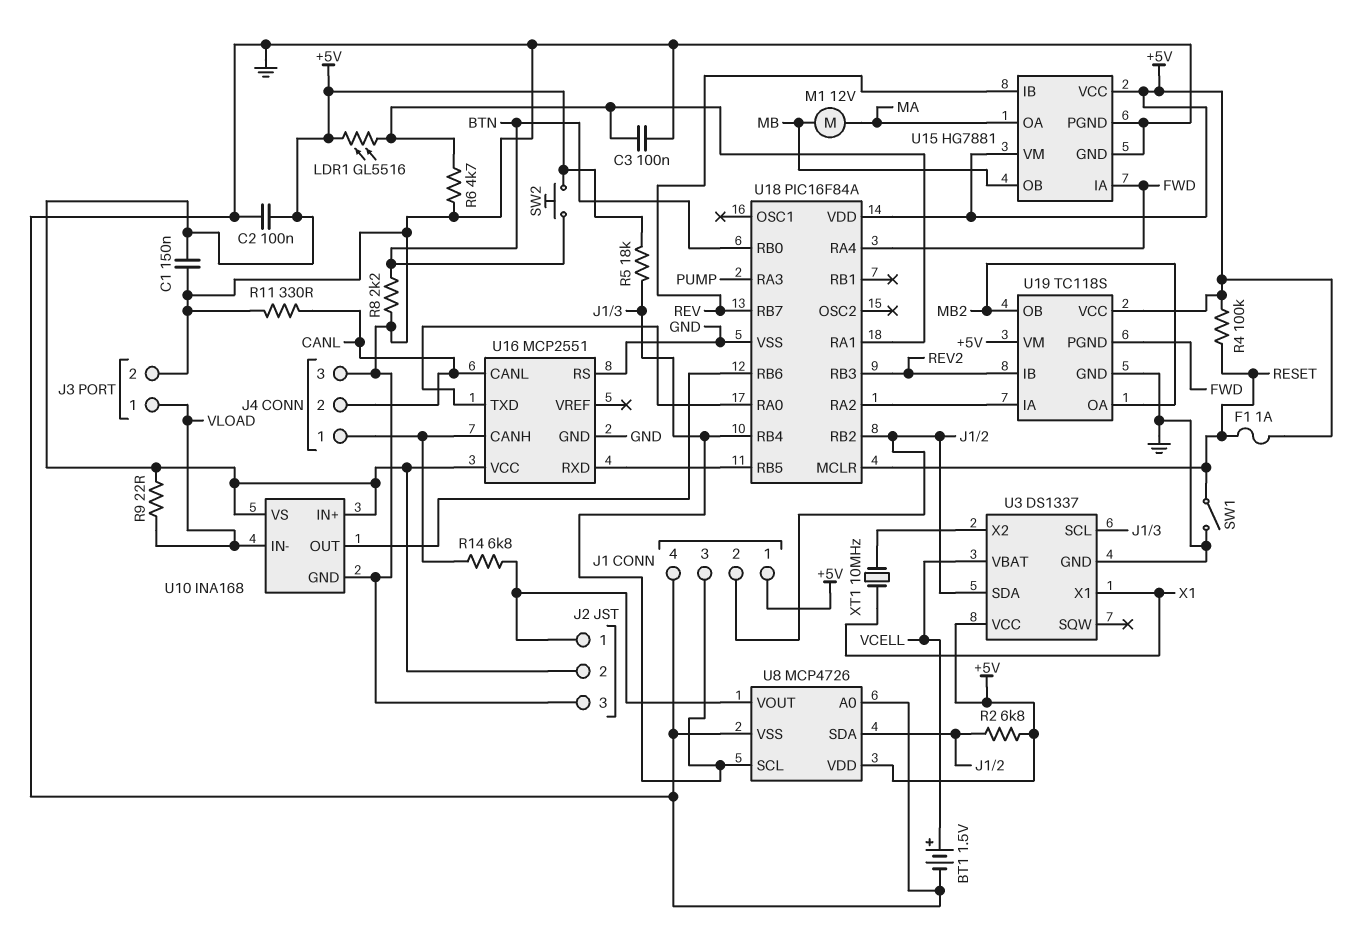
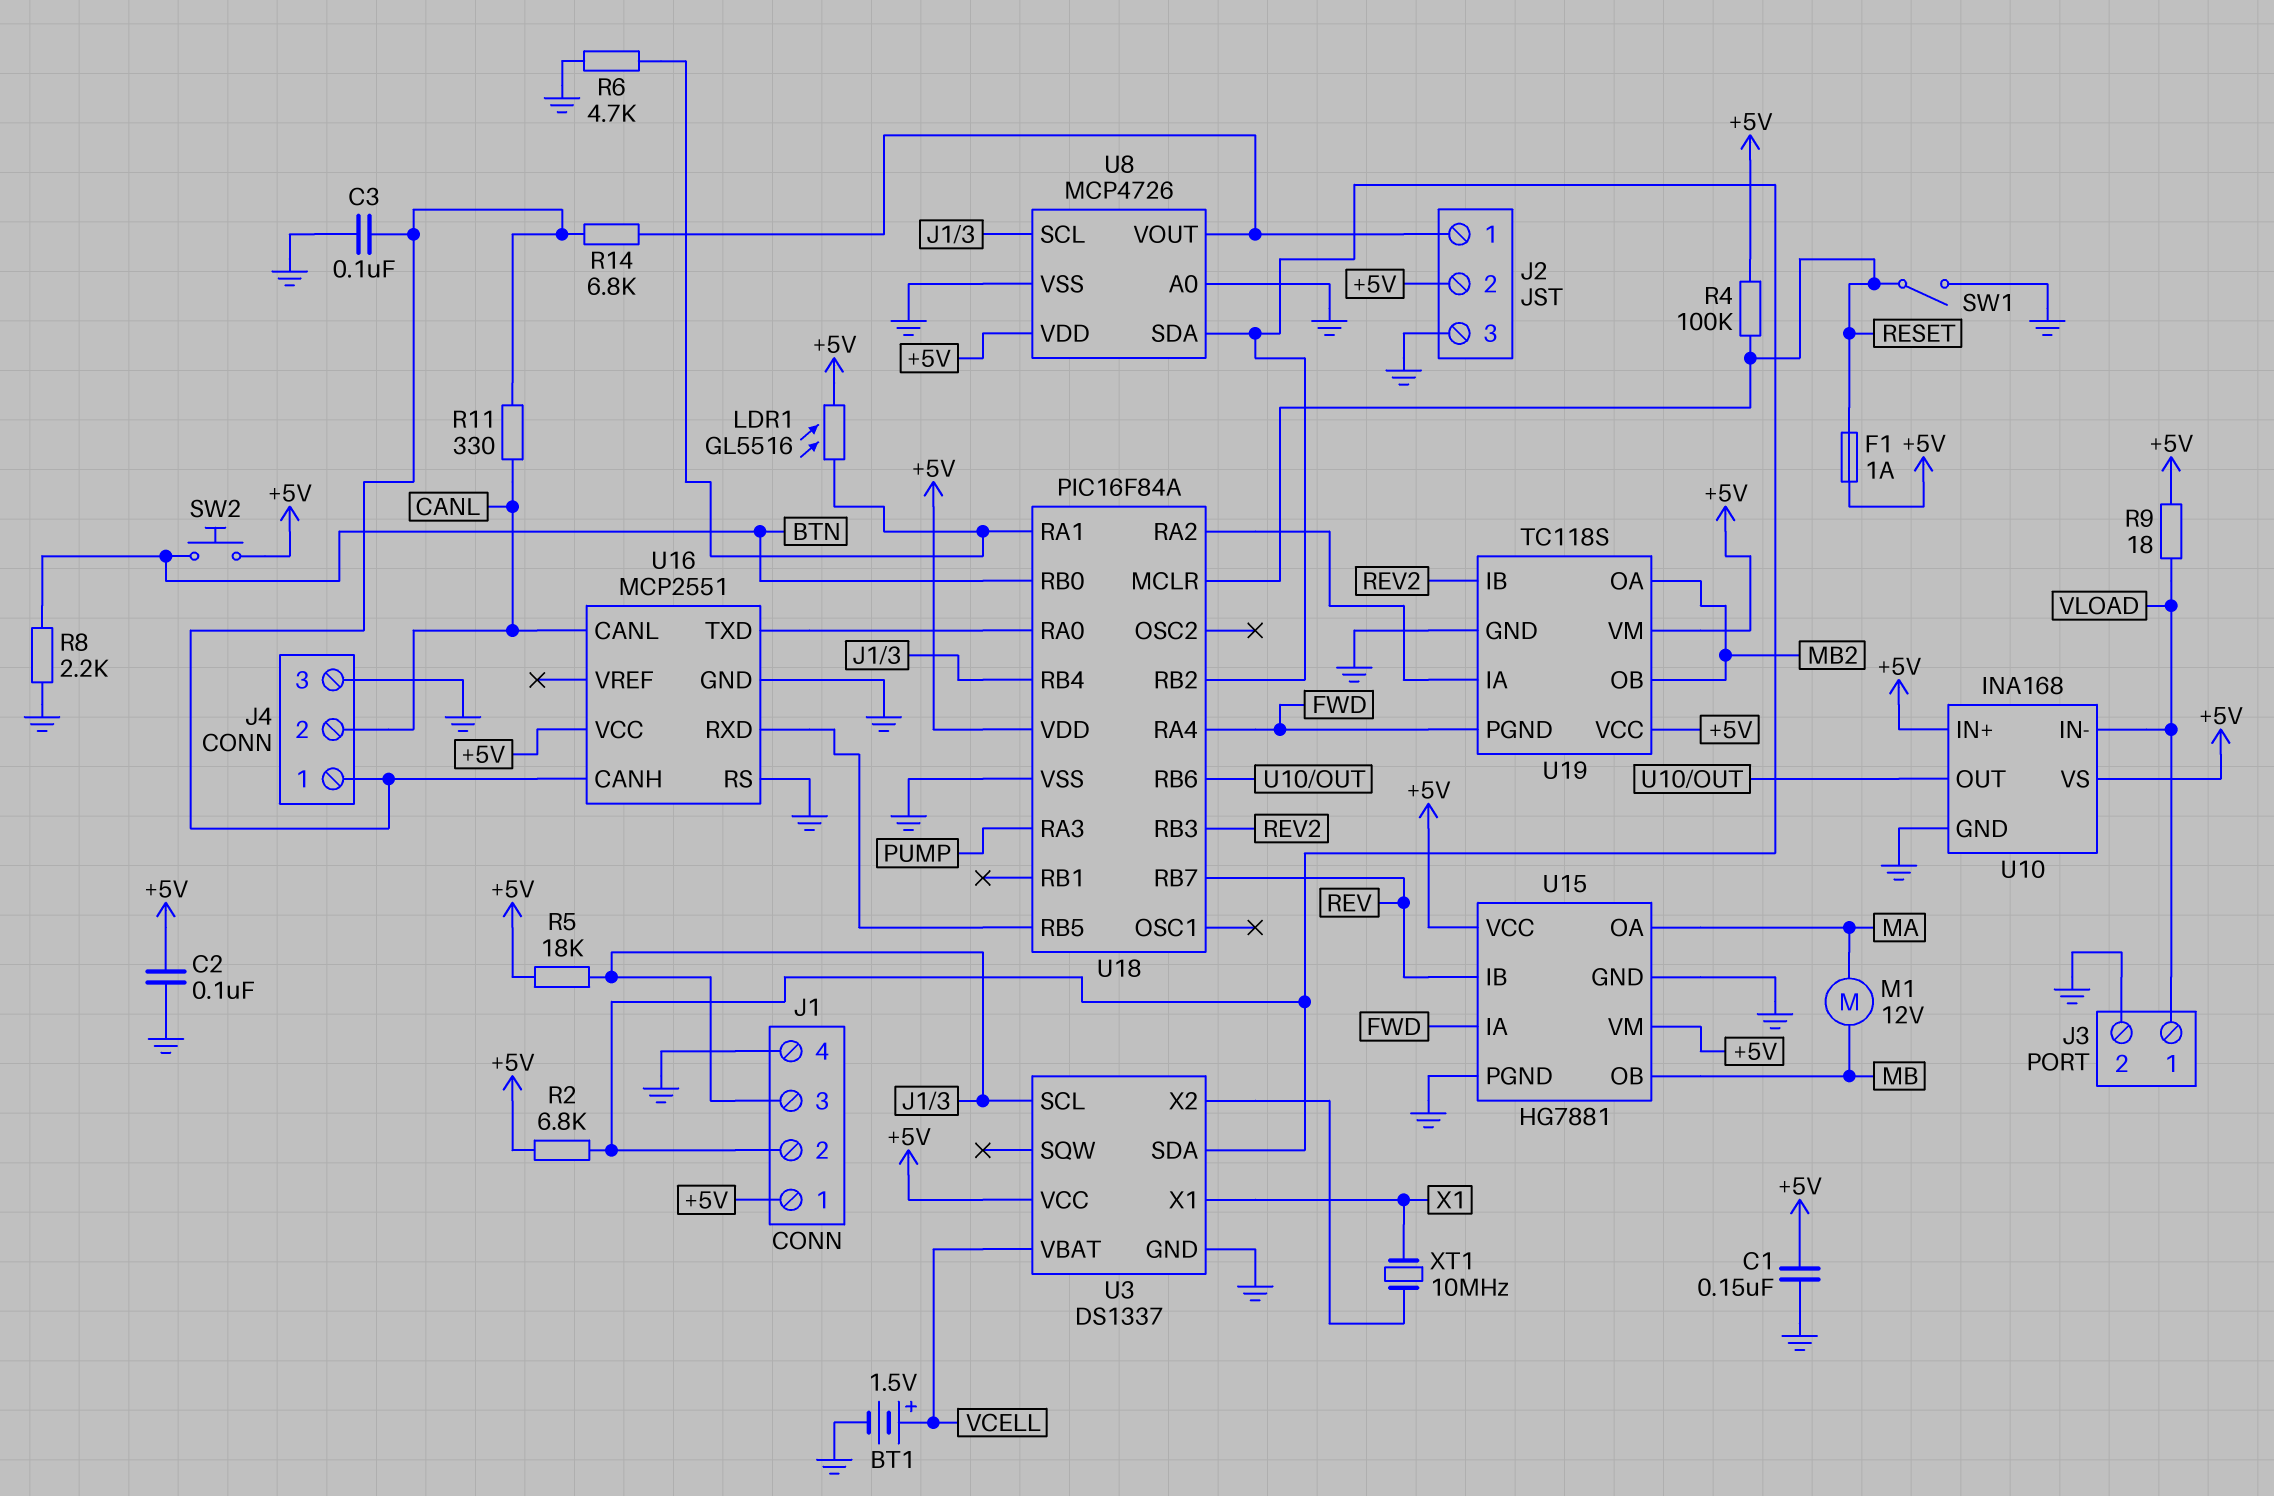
C3: 100nF (GND, U18/RA1) -> 100nF (GND, J4/1)
R9: 22 (+5V, VLOAD) -> 18 (+5V, VLOAD)
R11: 330 (CANL, GND) -> 330 (CANL, J4/1)

